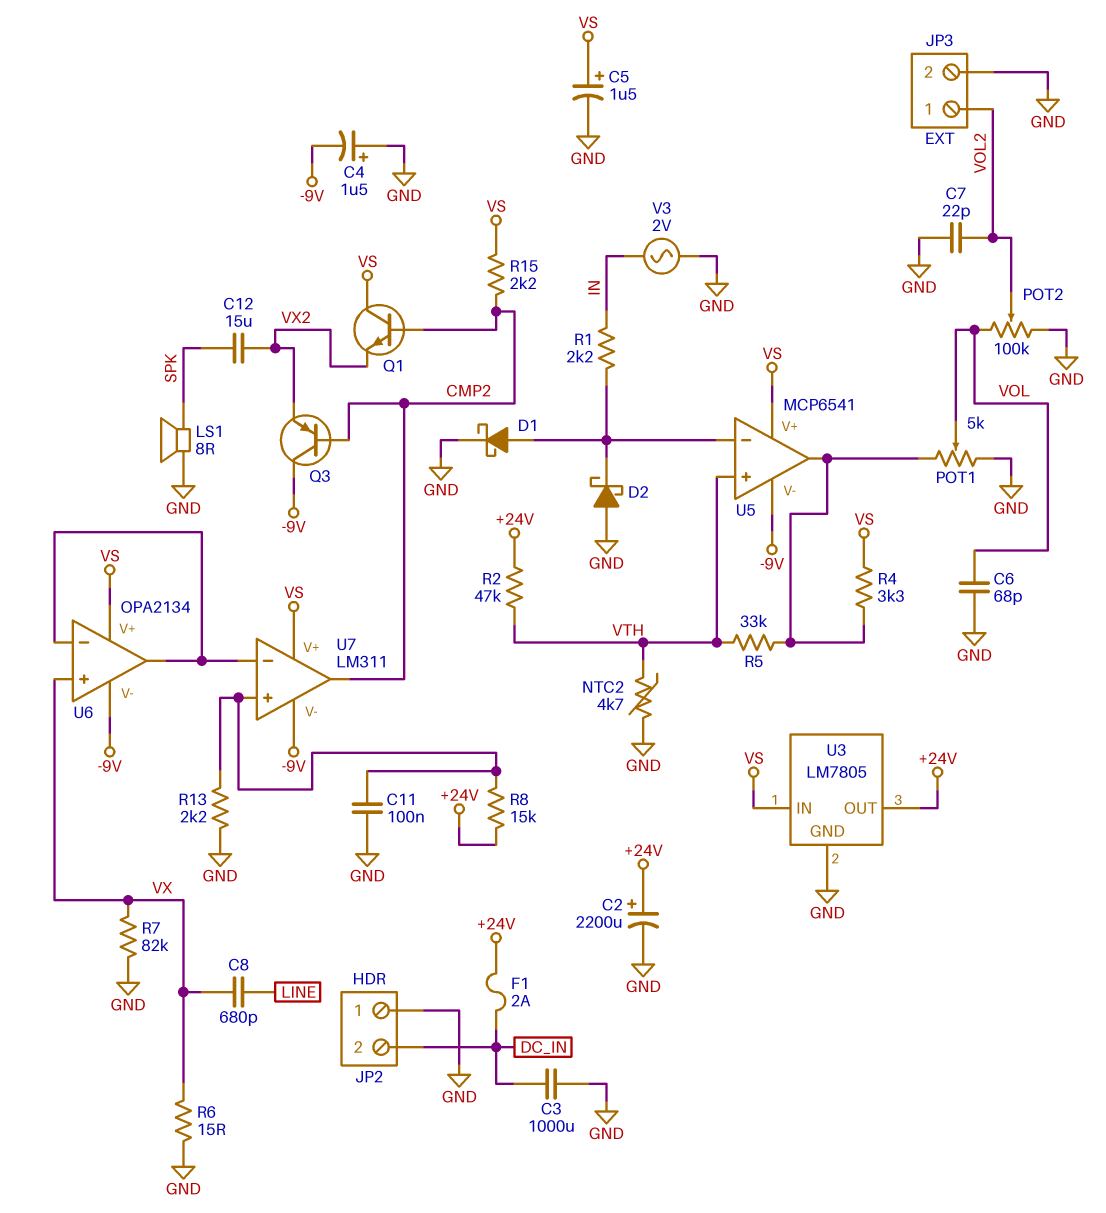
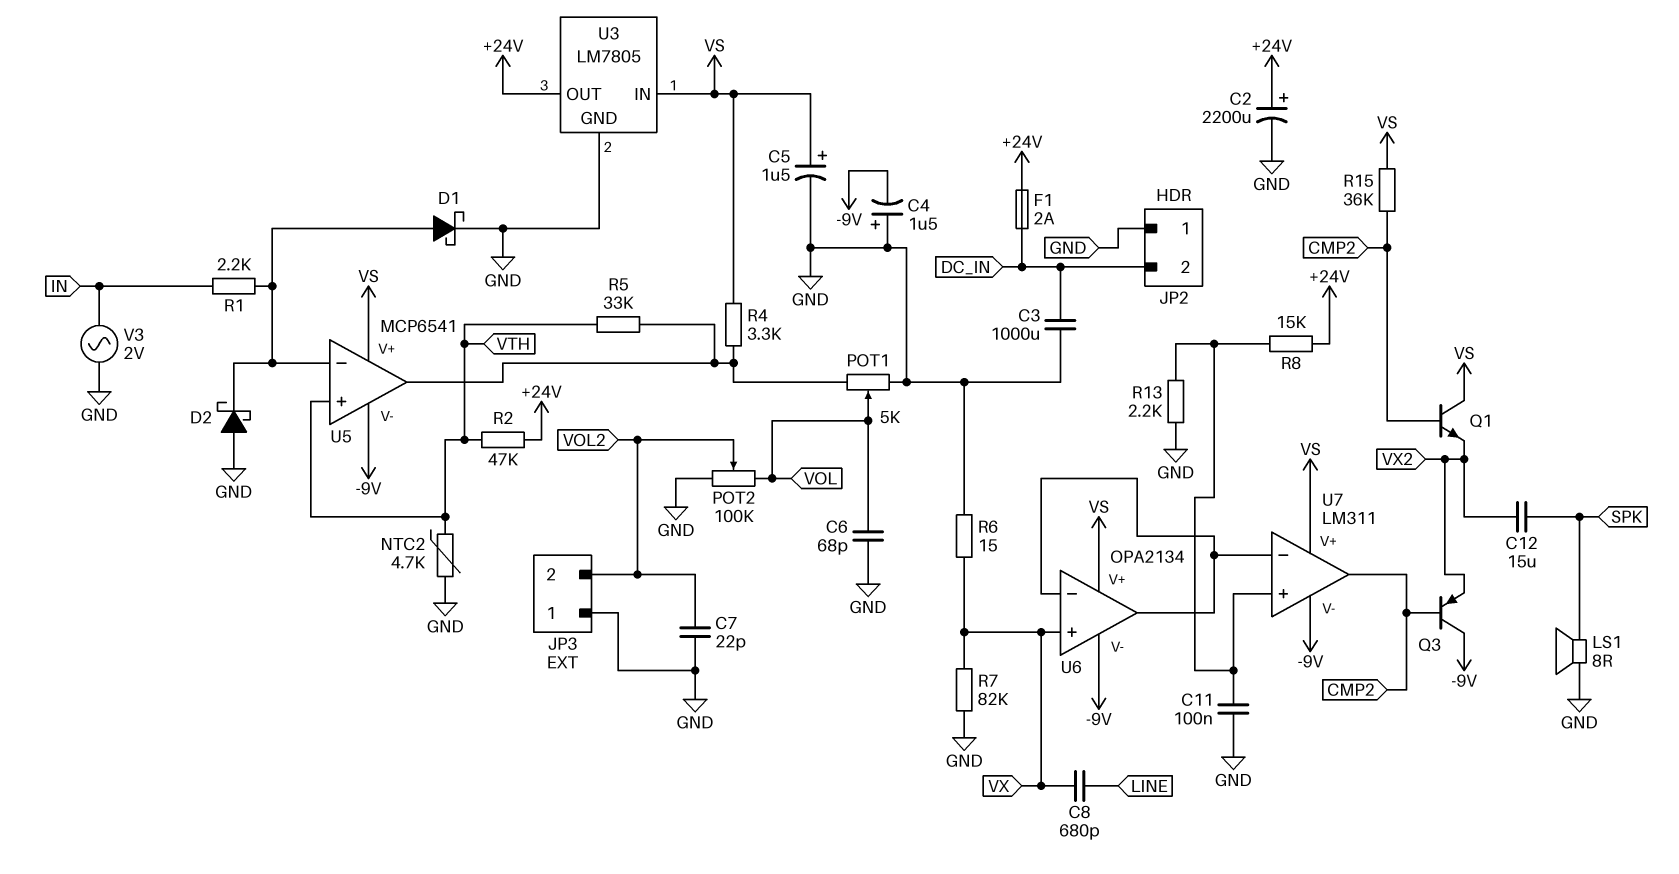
JP3 pin 1: VOL2 -> GND
JP3 pin 2: GND -> VOL2
R15: 2.2k (CMP2, VS) -> 36k (CMP2, VS)

